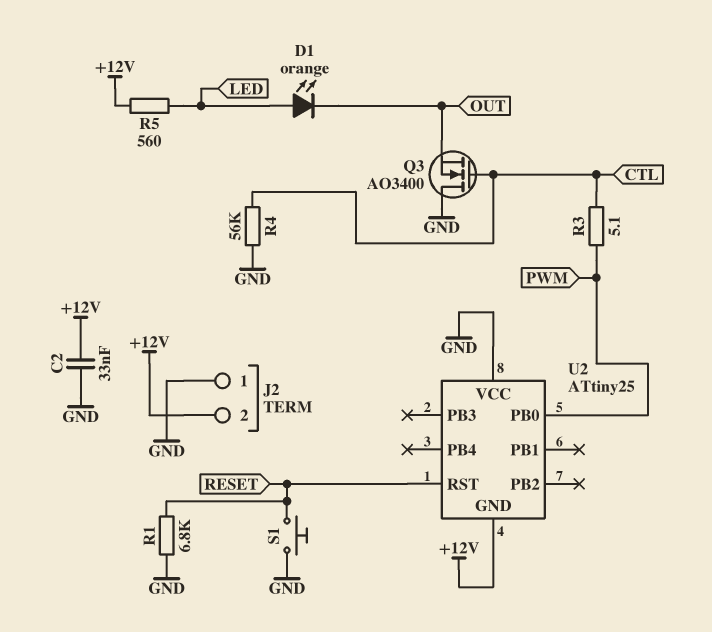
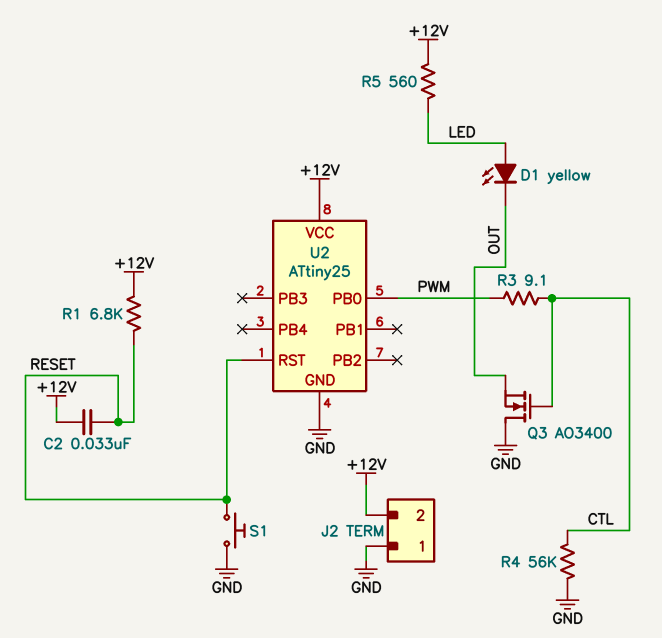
C2: 33nF (+12V, GND) -> 33nF (+12V, RESET)
D1: LED orange (A LED, K OUT) -> LED yellow (A LED, K OUT)
R1: 6.8k (GND, RESET) -> 6.8k (+12V, RESET)
R3: 5.1 (CTL, PWM) -> 9.1 (CTL, PWM)
U2 pin GND: +12V -> GND
U2 pin VCC: GND -> +12V

